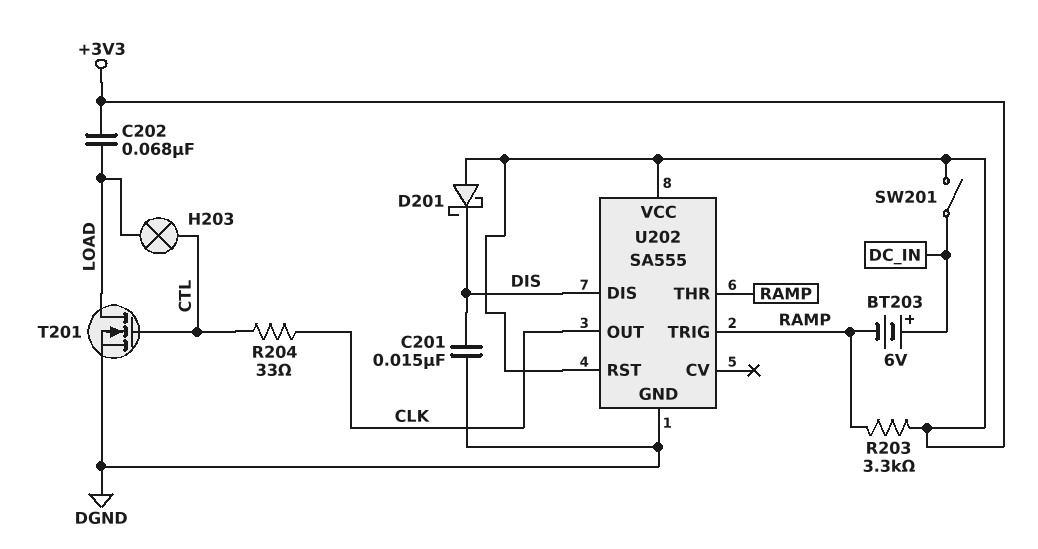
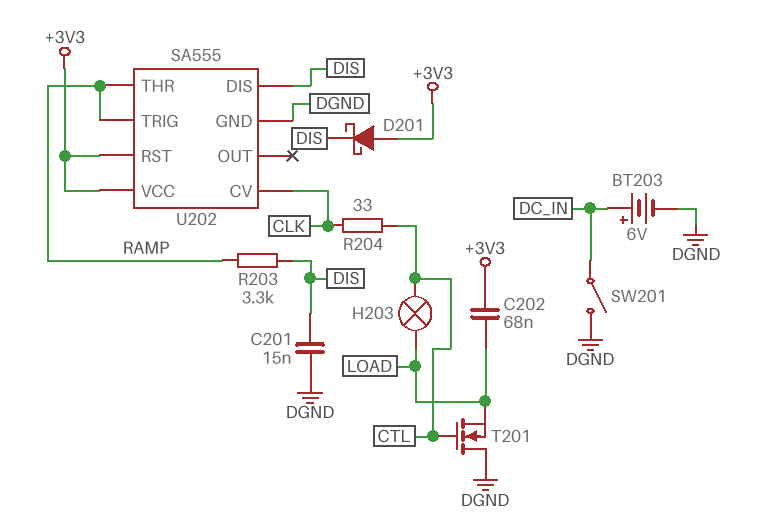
BT203: 6V (plus DC_IN, minus RAMP) -> 6V (plus DC_IN, minus DGND)
R203: 3.3k (+3V3, RAMP) -> 3.3k (DIS, RAMP)
SW201: switch (+3V3, DC_IN) -> switch (DC_IN, DGND)
T201: NMOS (G CTL, D LOAD, S DGND) -> NMOS (G CTL, D DGND, S LOAD)
U202 pin CV: none -> CLK
U202 pin OUT: CLK -> none

